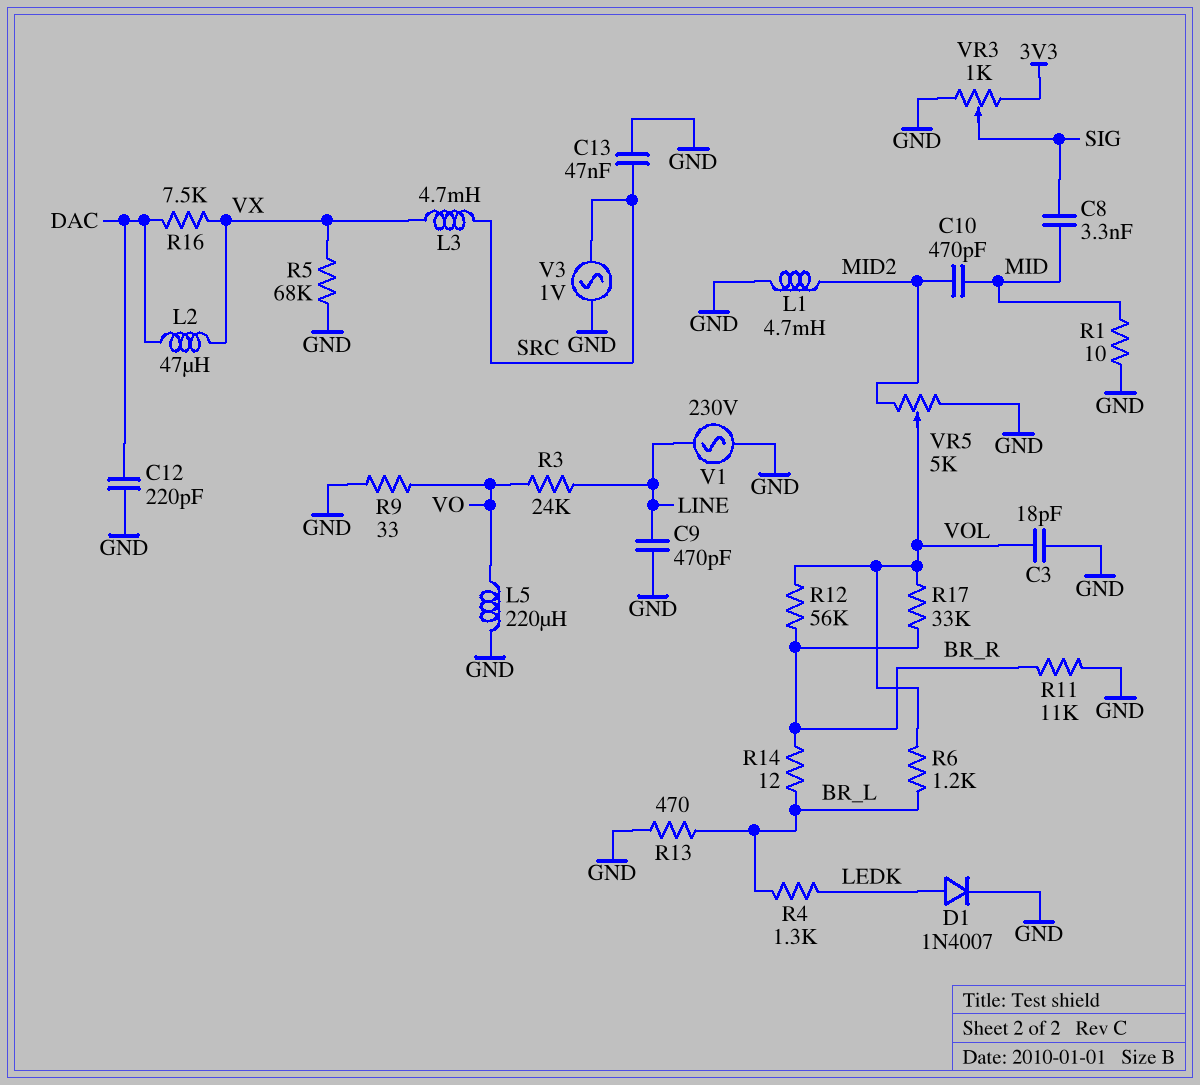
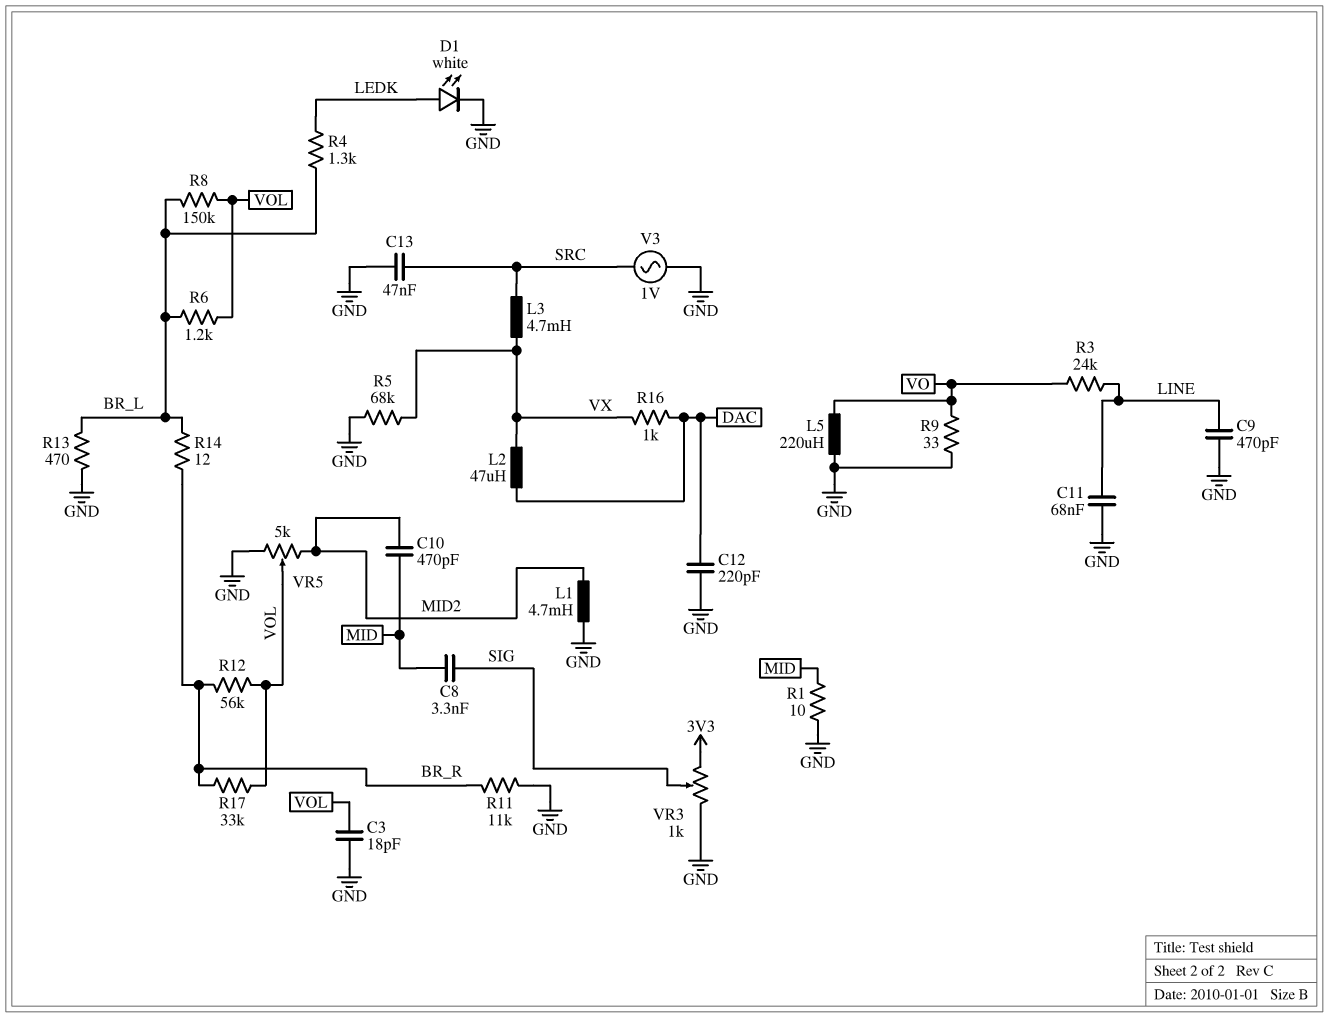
C11: none -> 68nF (GND, LINE)
D1: diode 1N4007 (A LEDK, K GND) -> LED white (A LEDK, K GND)
R8: none -> 150k (BR_L, VOL)
R16: 7.5k (DAC, VX) -> 1k (DAC, VX)
V1: AC 230V (GND, LINE) -> none

